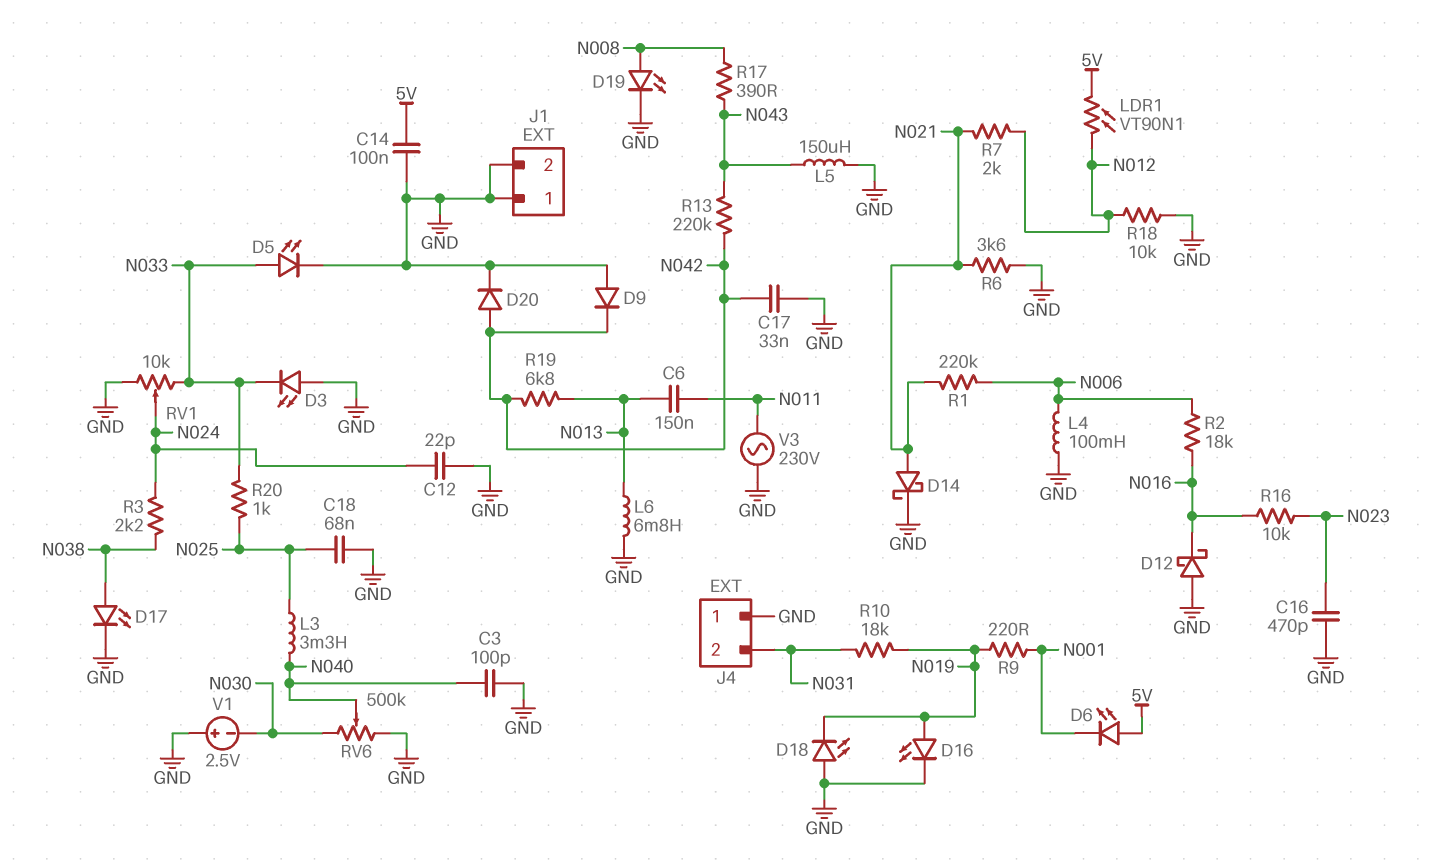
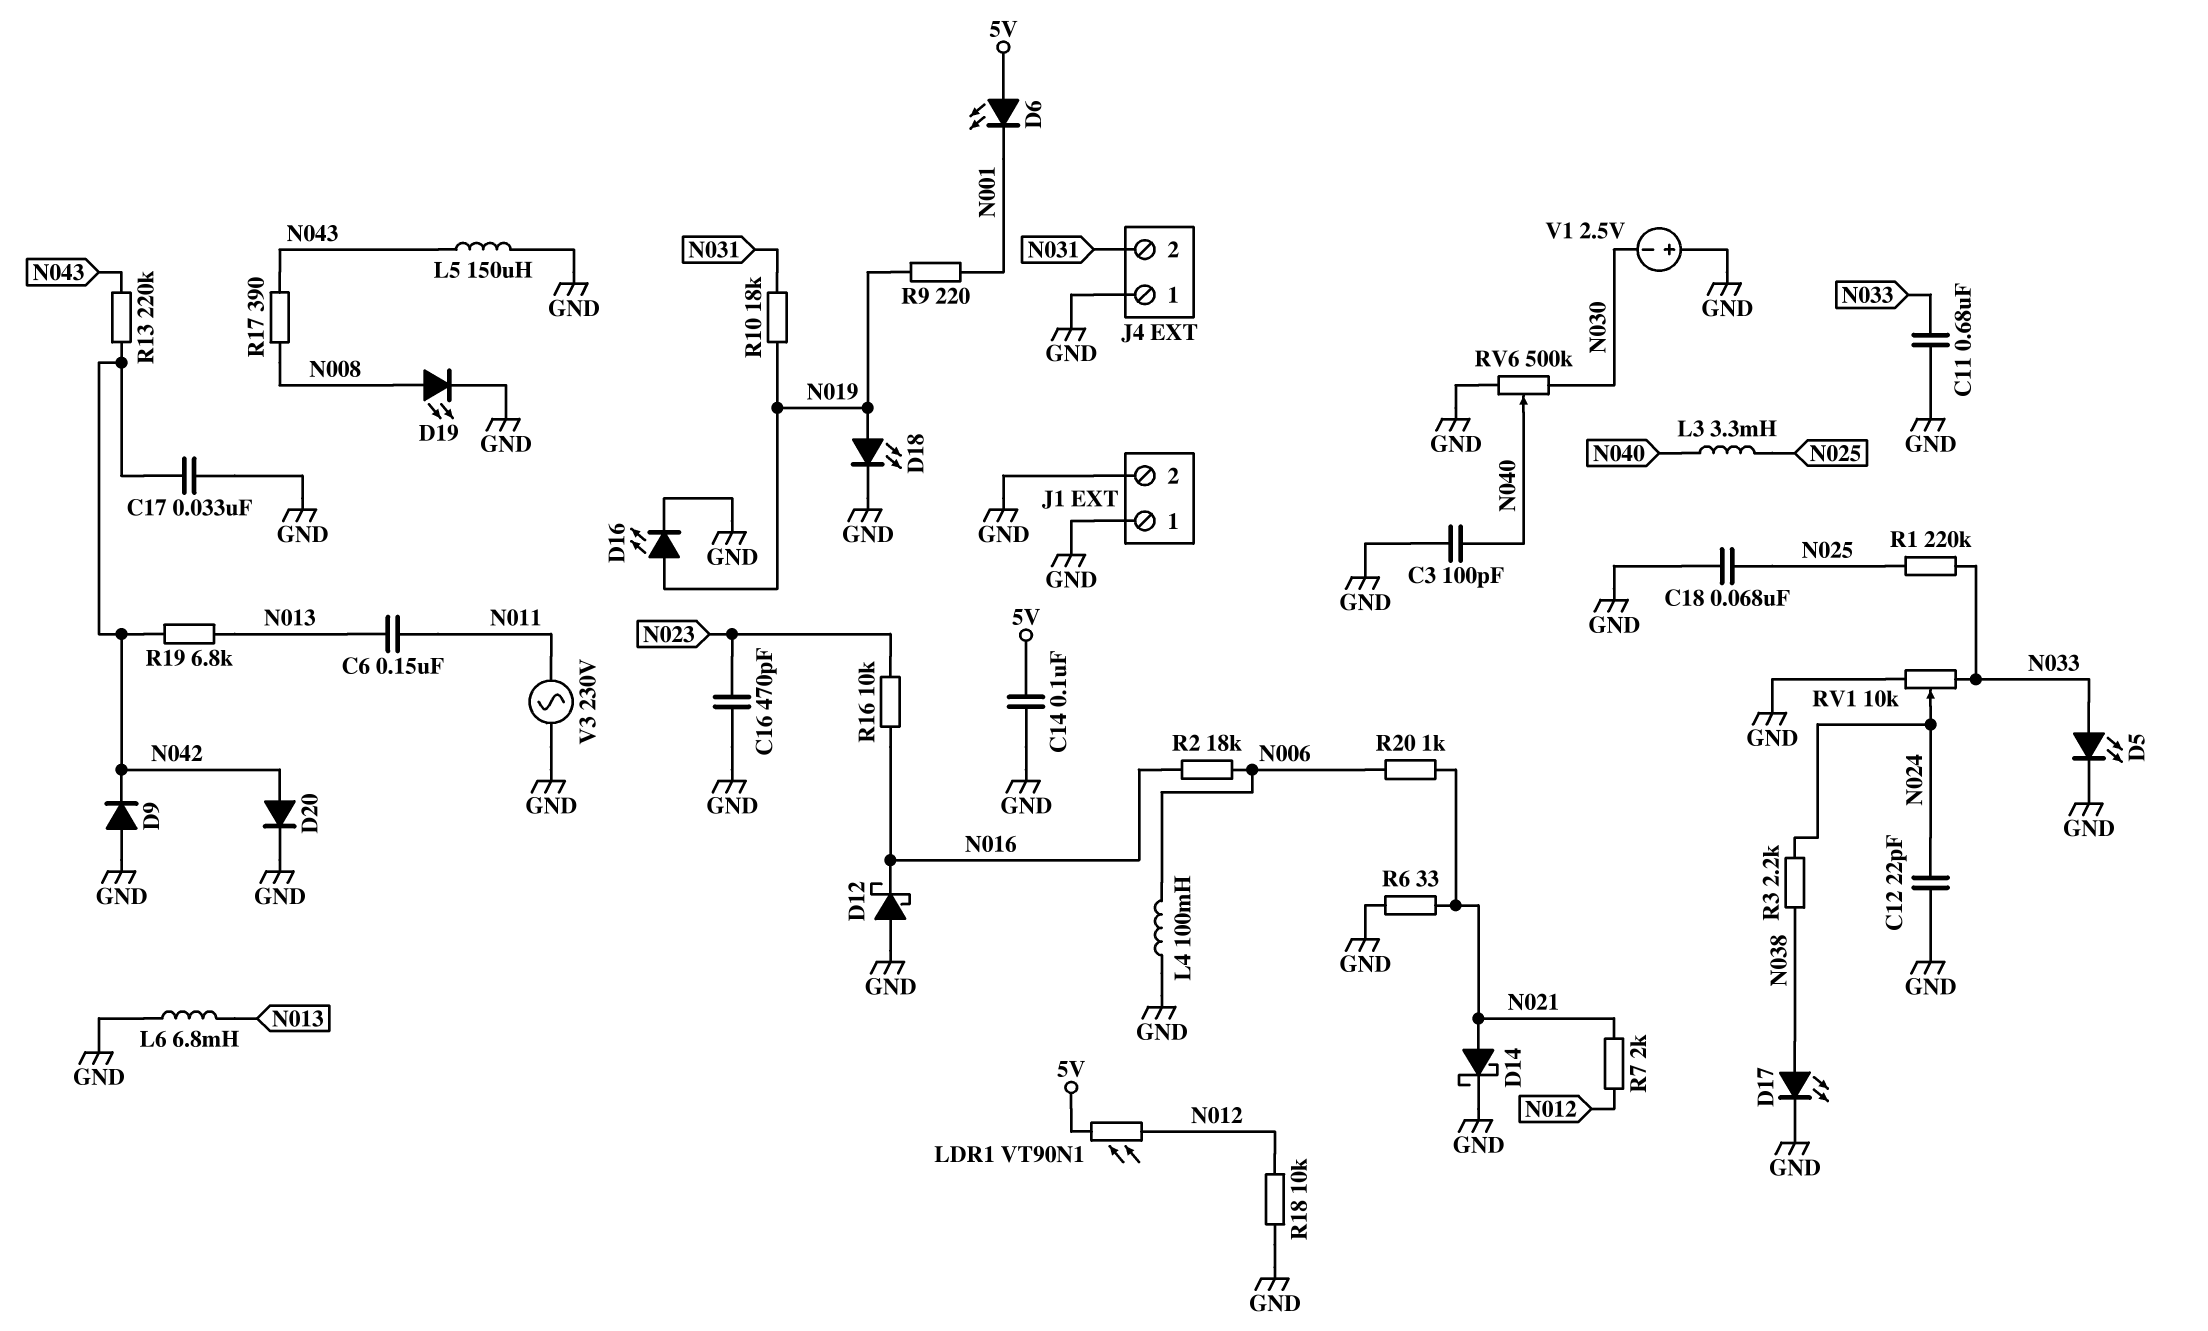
C11: none -> 680nF (GND, N033)
D3: LED (A GND, K N033) -> none
D18: LED (A GND, K N019) -> LED (A N019, K GND)
R1: 220k (N006, N021) -> 220k (N025, N033)
R6: 3.6k (GND, N021) -> 33 (GND, N021)
R20: 1k (N025, N033) -> 1k (N006, N021)

